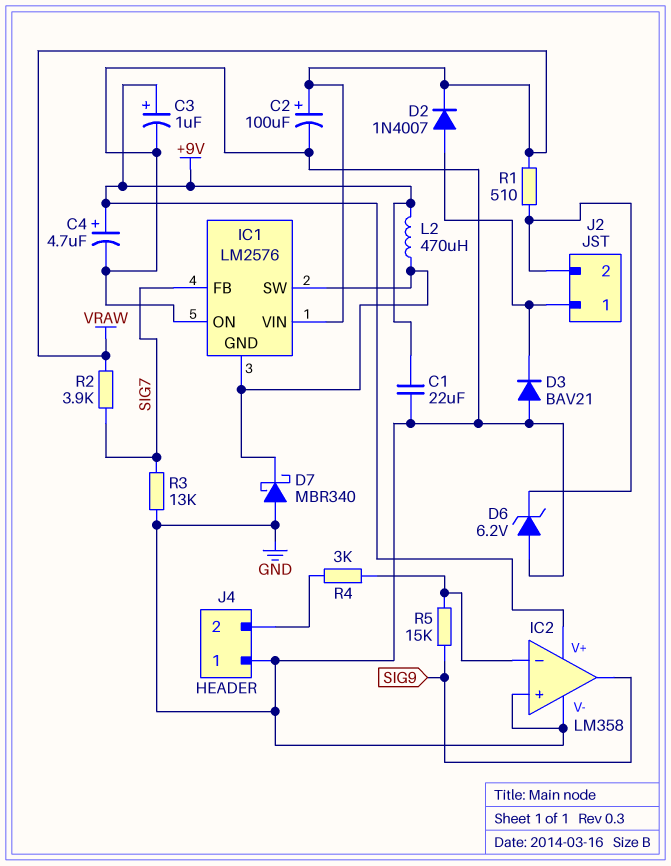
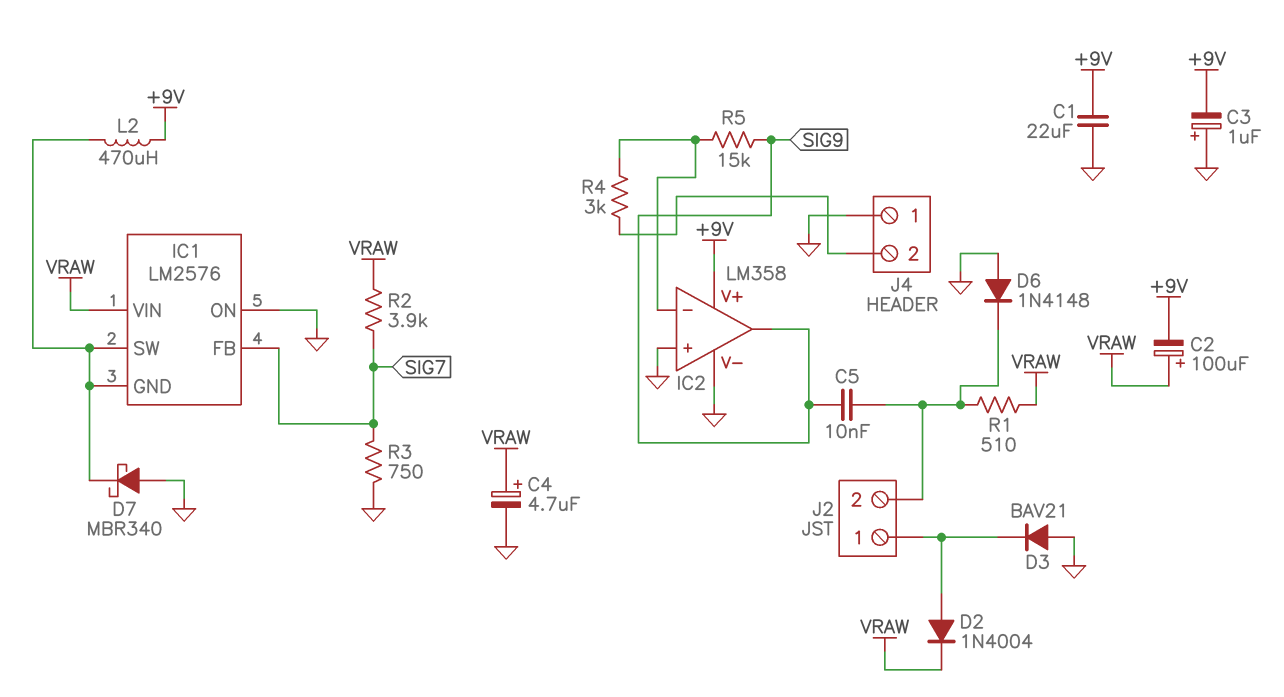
C2: 100uF (plus VRAW, minus GND) -> 100uF (plus VRAW, minus +9V)
C3: 1uF (plus +9V, minus GND) -> 1uF (plus GND, minus +9V)
C4: 4.7uF (plus +9V, minus GND) -> 4.7uF (plus VRAW, minus GND)
C5: none -> 10nF (J2/2, SIG9)
D2: diode 1N4007 (A J2/1, K VRAW) -> diode 1N4004 (A J2/1, K VRAW)
D6: zener 6.2V (A GND, K J2/2) -> diode 1N4148 (A GND, K J2/2)
R3: 13k (GND, SIG7) -> 750 (GND, SIG7)

